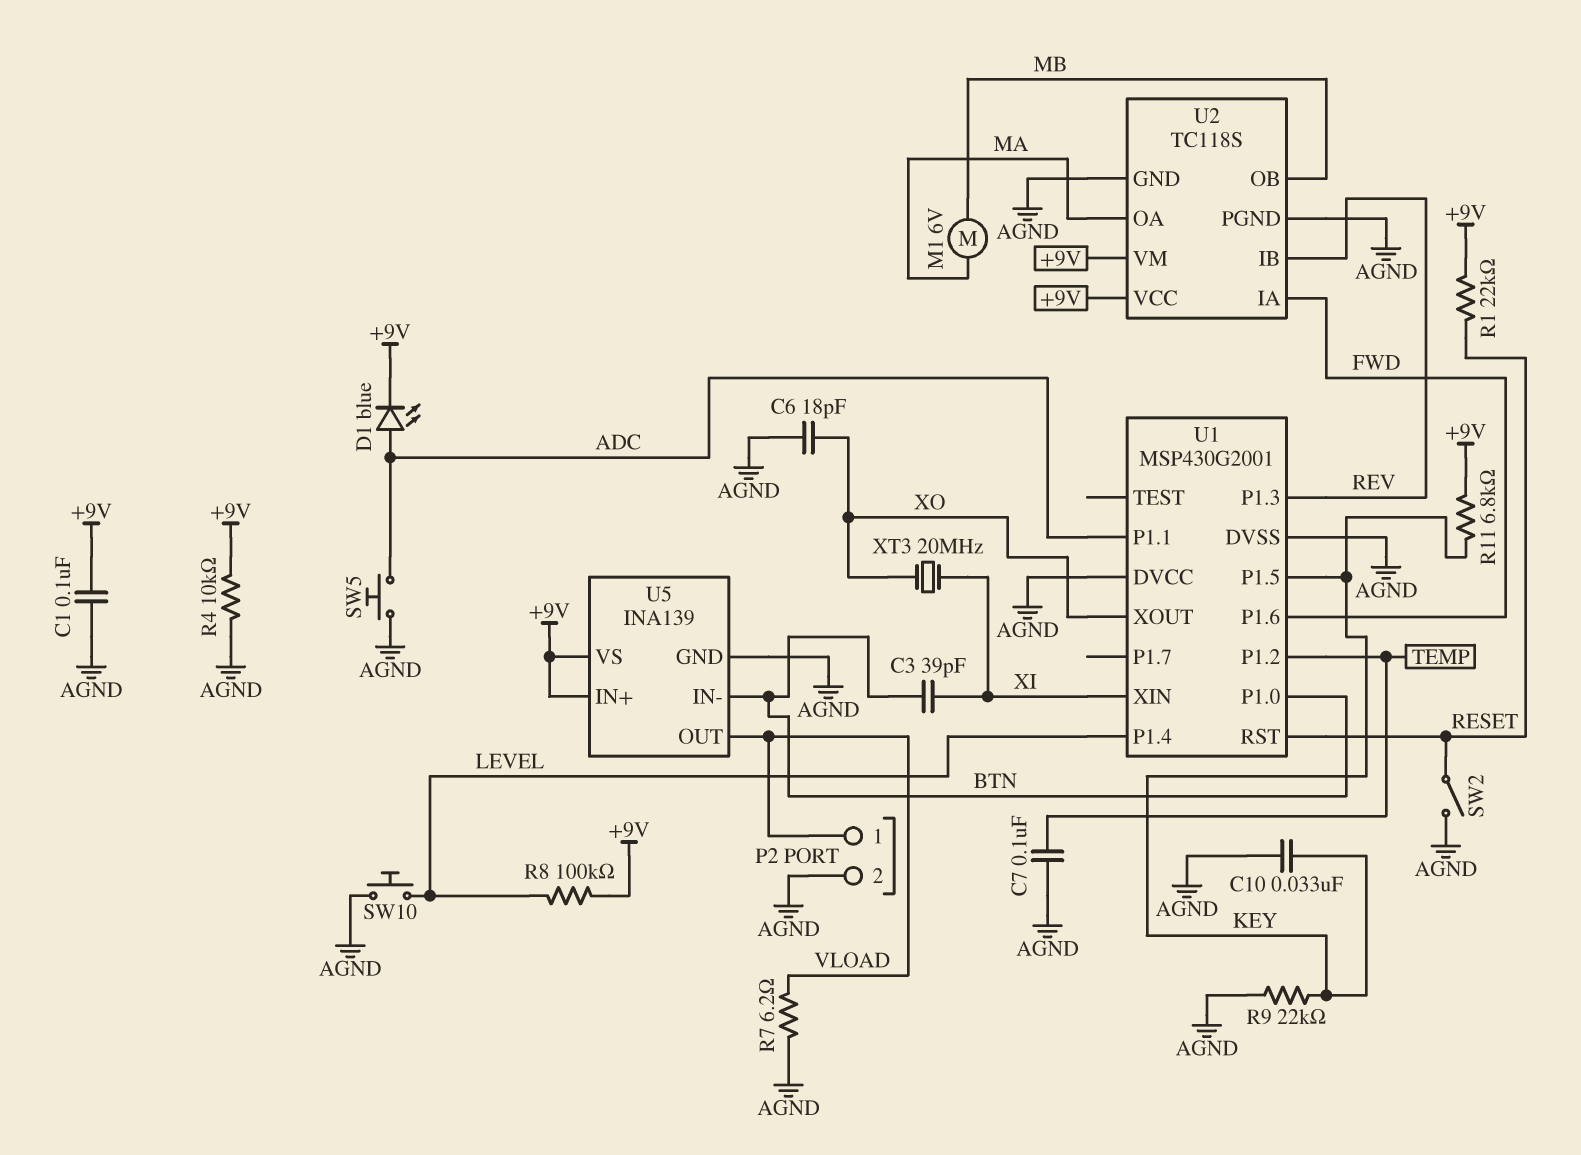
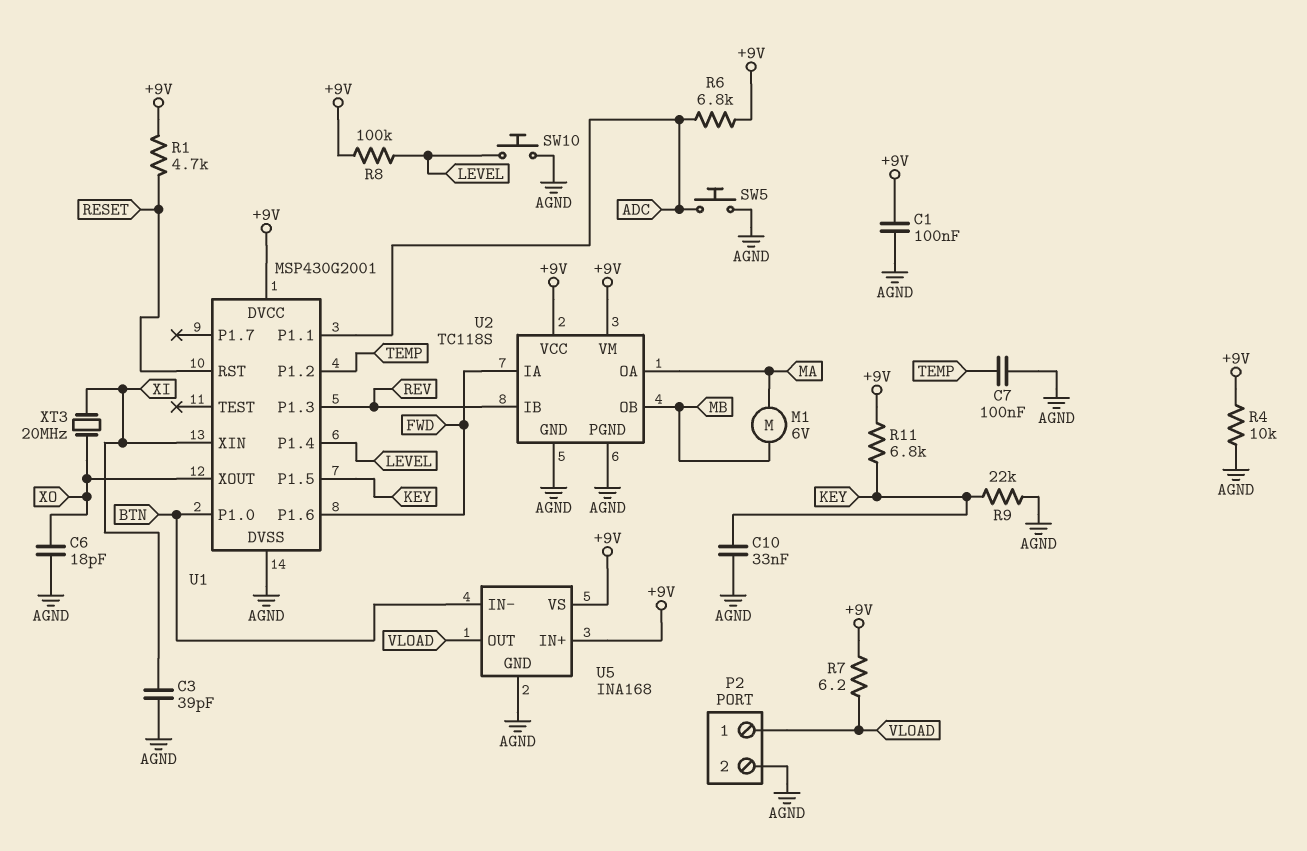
C3: 39pF (BTN, XI) -> 39pF (AGND, XI)
D1: LED blue (A ADC, K +9V) -> none
R1: 22k (+9V, RESET) -> 4.7k (+9V, RESET)
R6: none -> 6.8k (+9V, ADC)
R7: 6.2 (AGND, VLOAD) -> 6.2 (+9V, VLOAD)
SW2: switch (AGND, RESET) -> none
U1 pin DVCC: AGND -> +9V
U5: INA139 -> INA168

